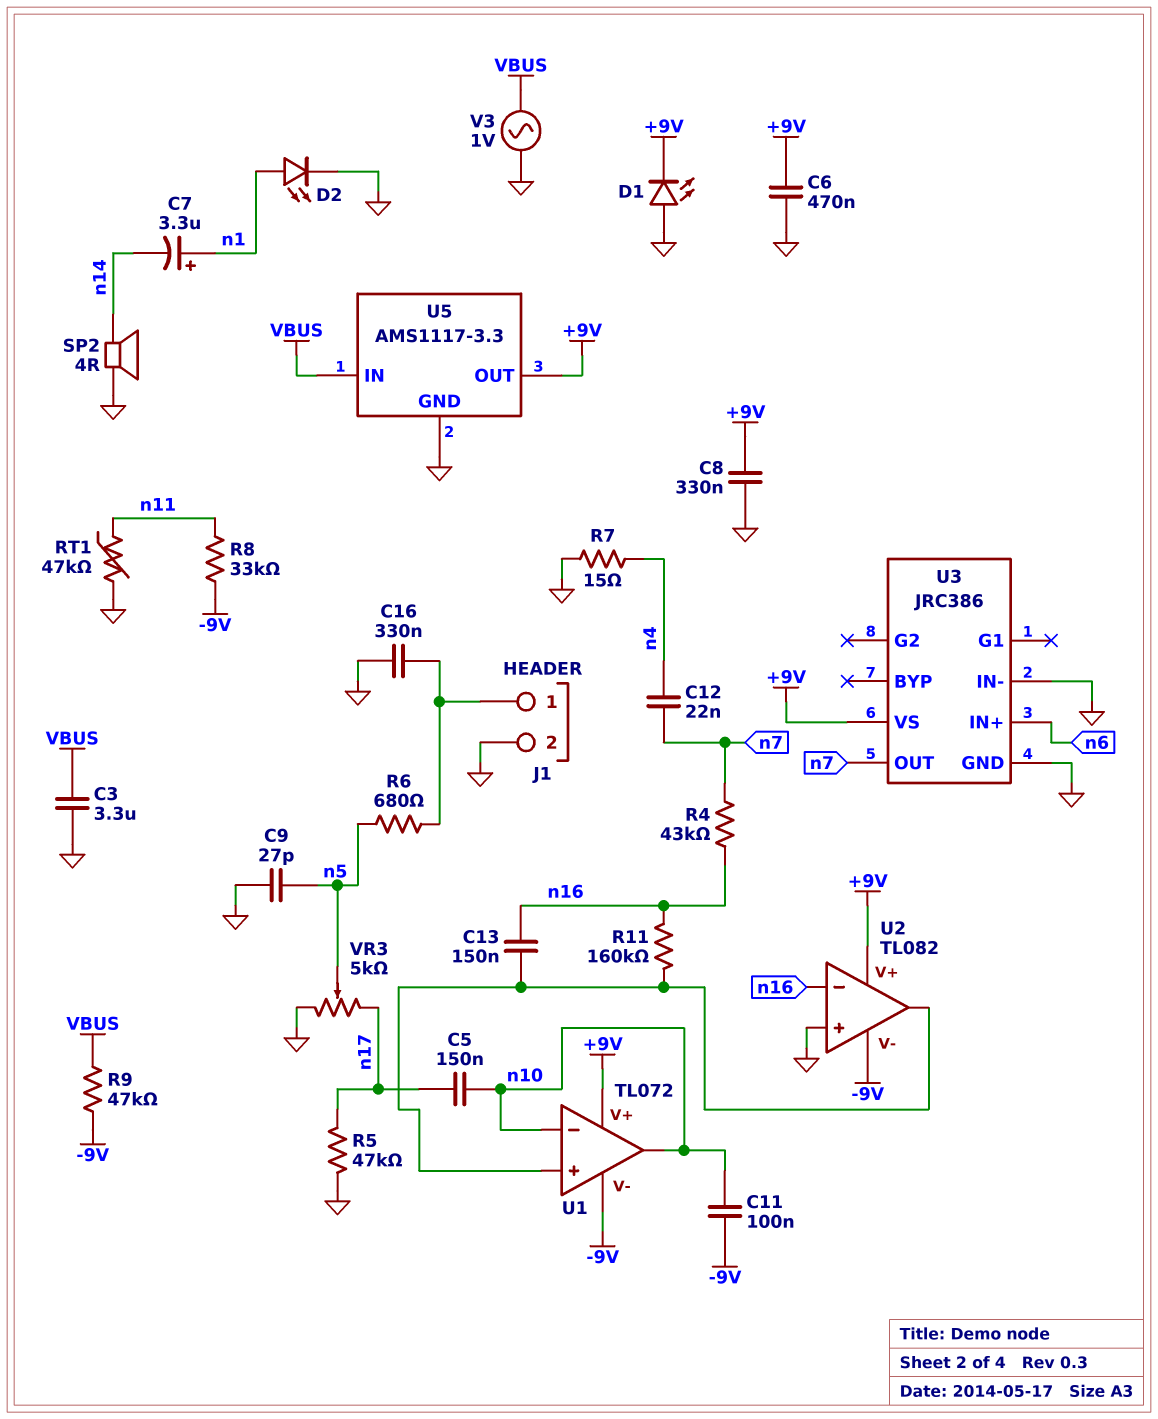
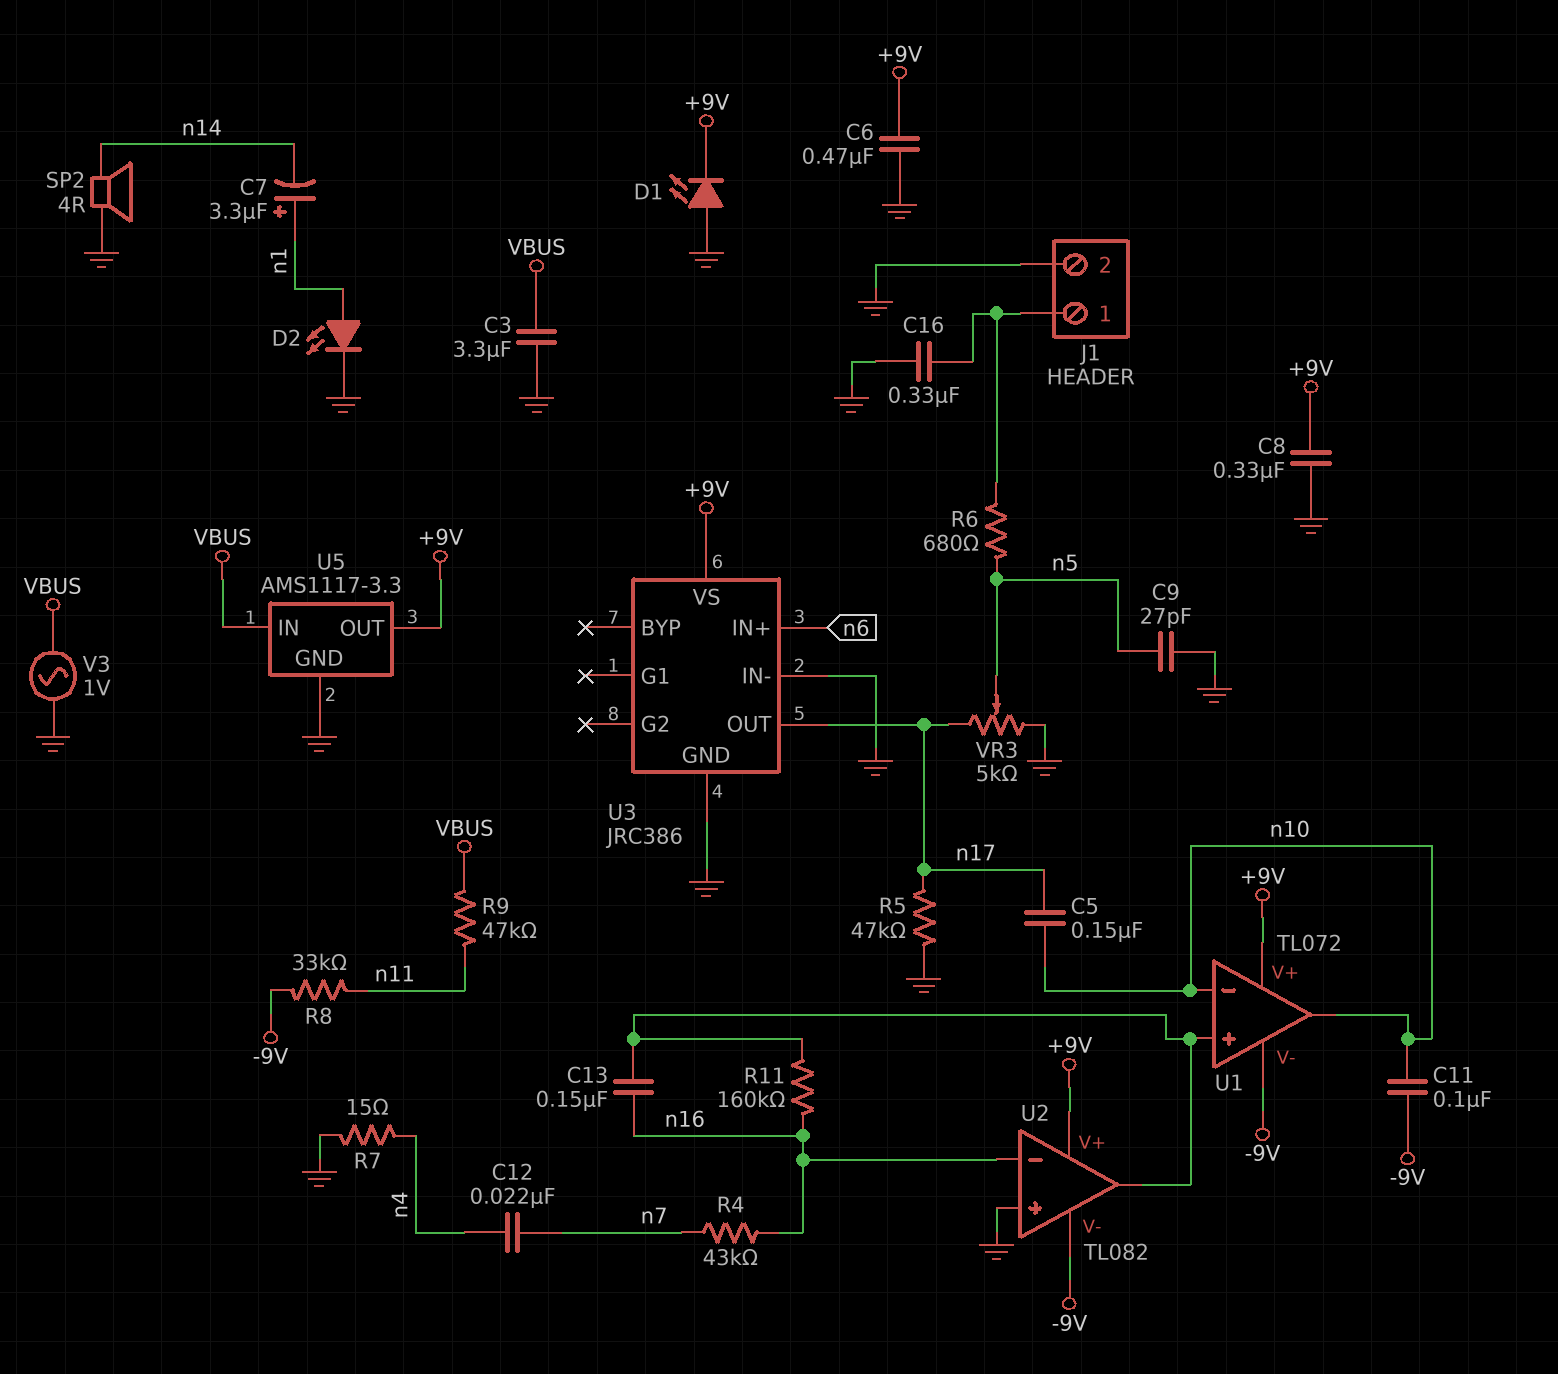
R9: 47k (-9V, VBUS) -> 47k (VBUS, n11)
RT1: 47k (GND, n11) -> none
U3 pin OUT: n7 -> n17

